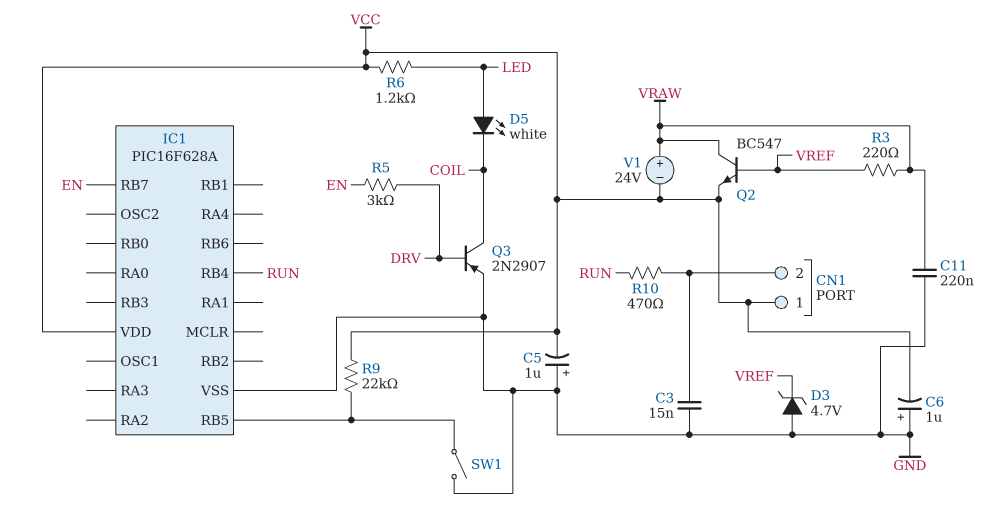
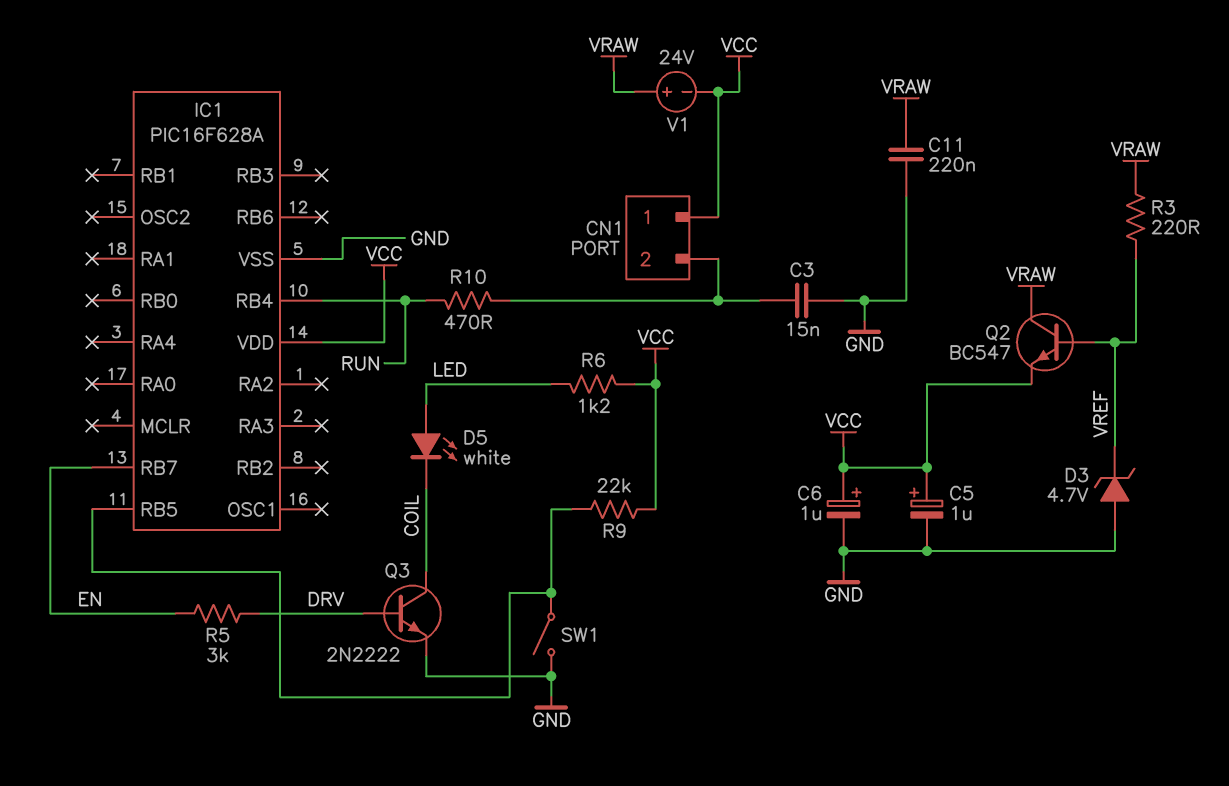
C5: 1uF (plus GND, minus VCC) -> 1uF (plus VCC, minus GND)
C6: 1uF (plus GND, minus VCC) -> 1uF (plus VCC, minus GND)
Q3: PNP 2N2907 (B DRV, C COIL, E GND) -> NPN 2N2222 (B DRV, C COIL, E GND)

